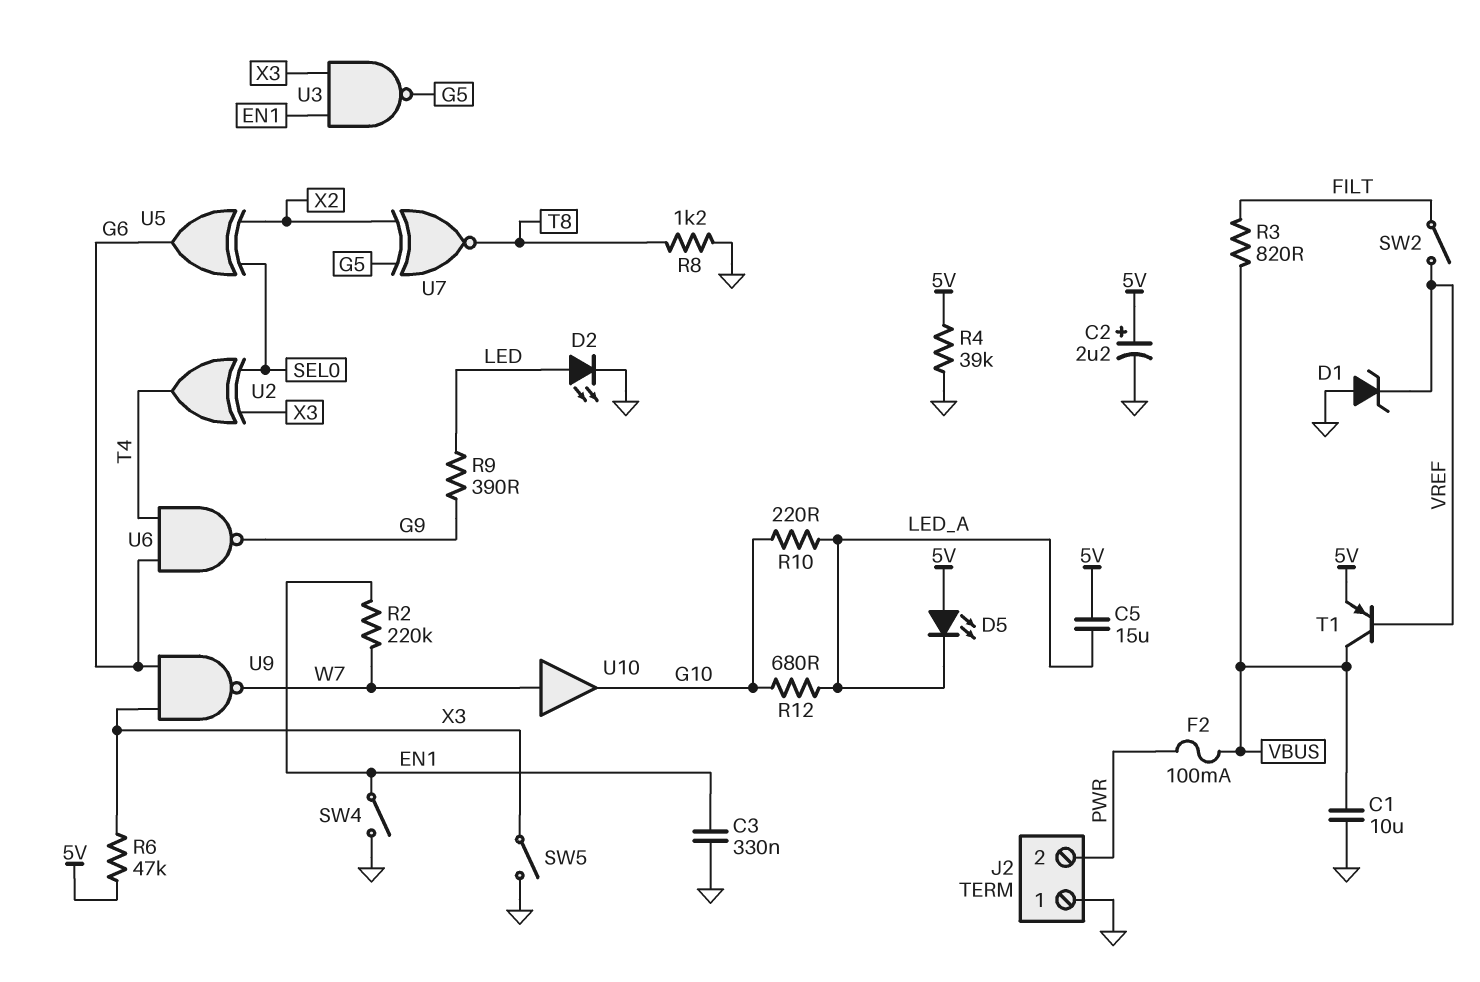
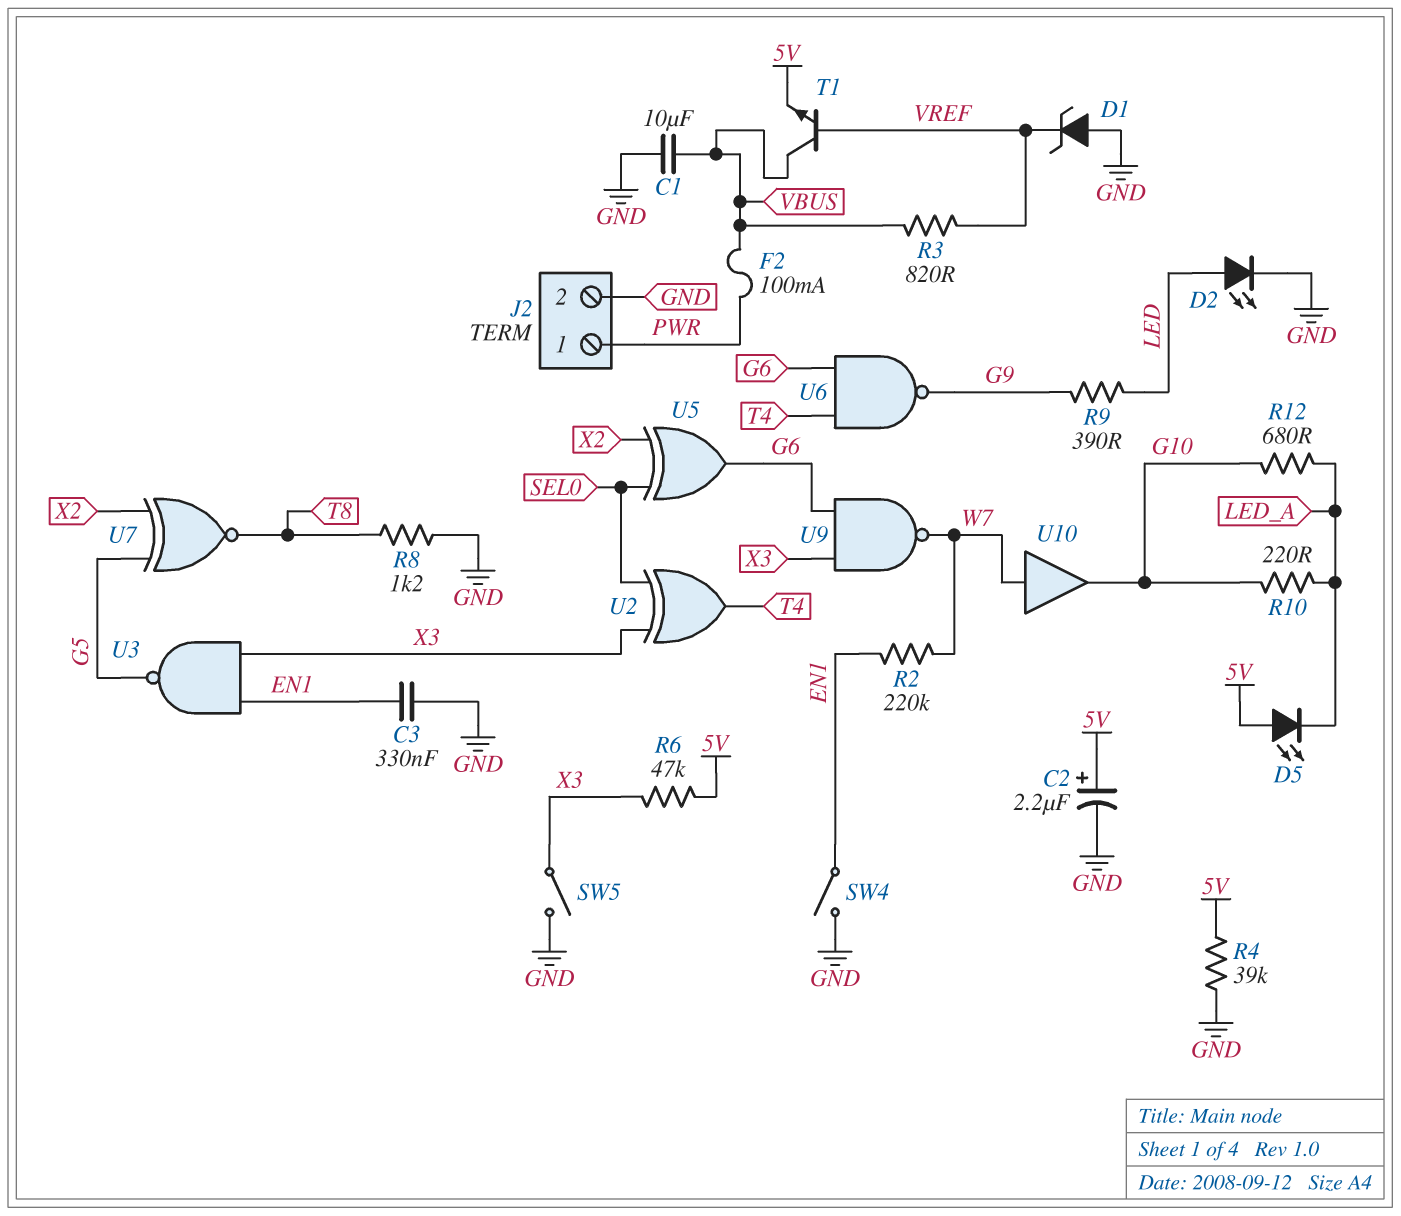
C5: 15uF (5V, LED_A) -> none
J2 pin 1: GND -> PWR
J2 pin 2: PWR -> GND
R3: 820 (FILT, VBUS) -> 820 (VBUS, VREF)
SW2: switch (FILT, VREF) -> none
T1: PNP (B VREF, C VBUS, E 5V) -> NPN (B VREF, C VBUS, E 5V)

